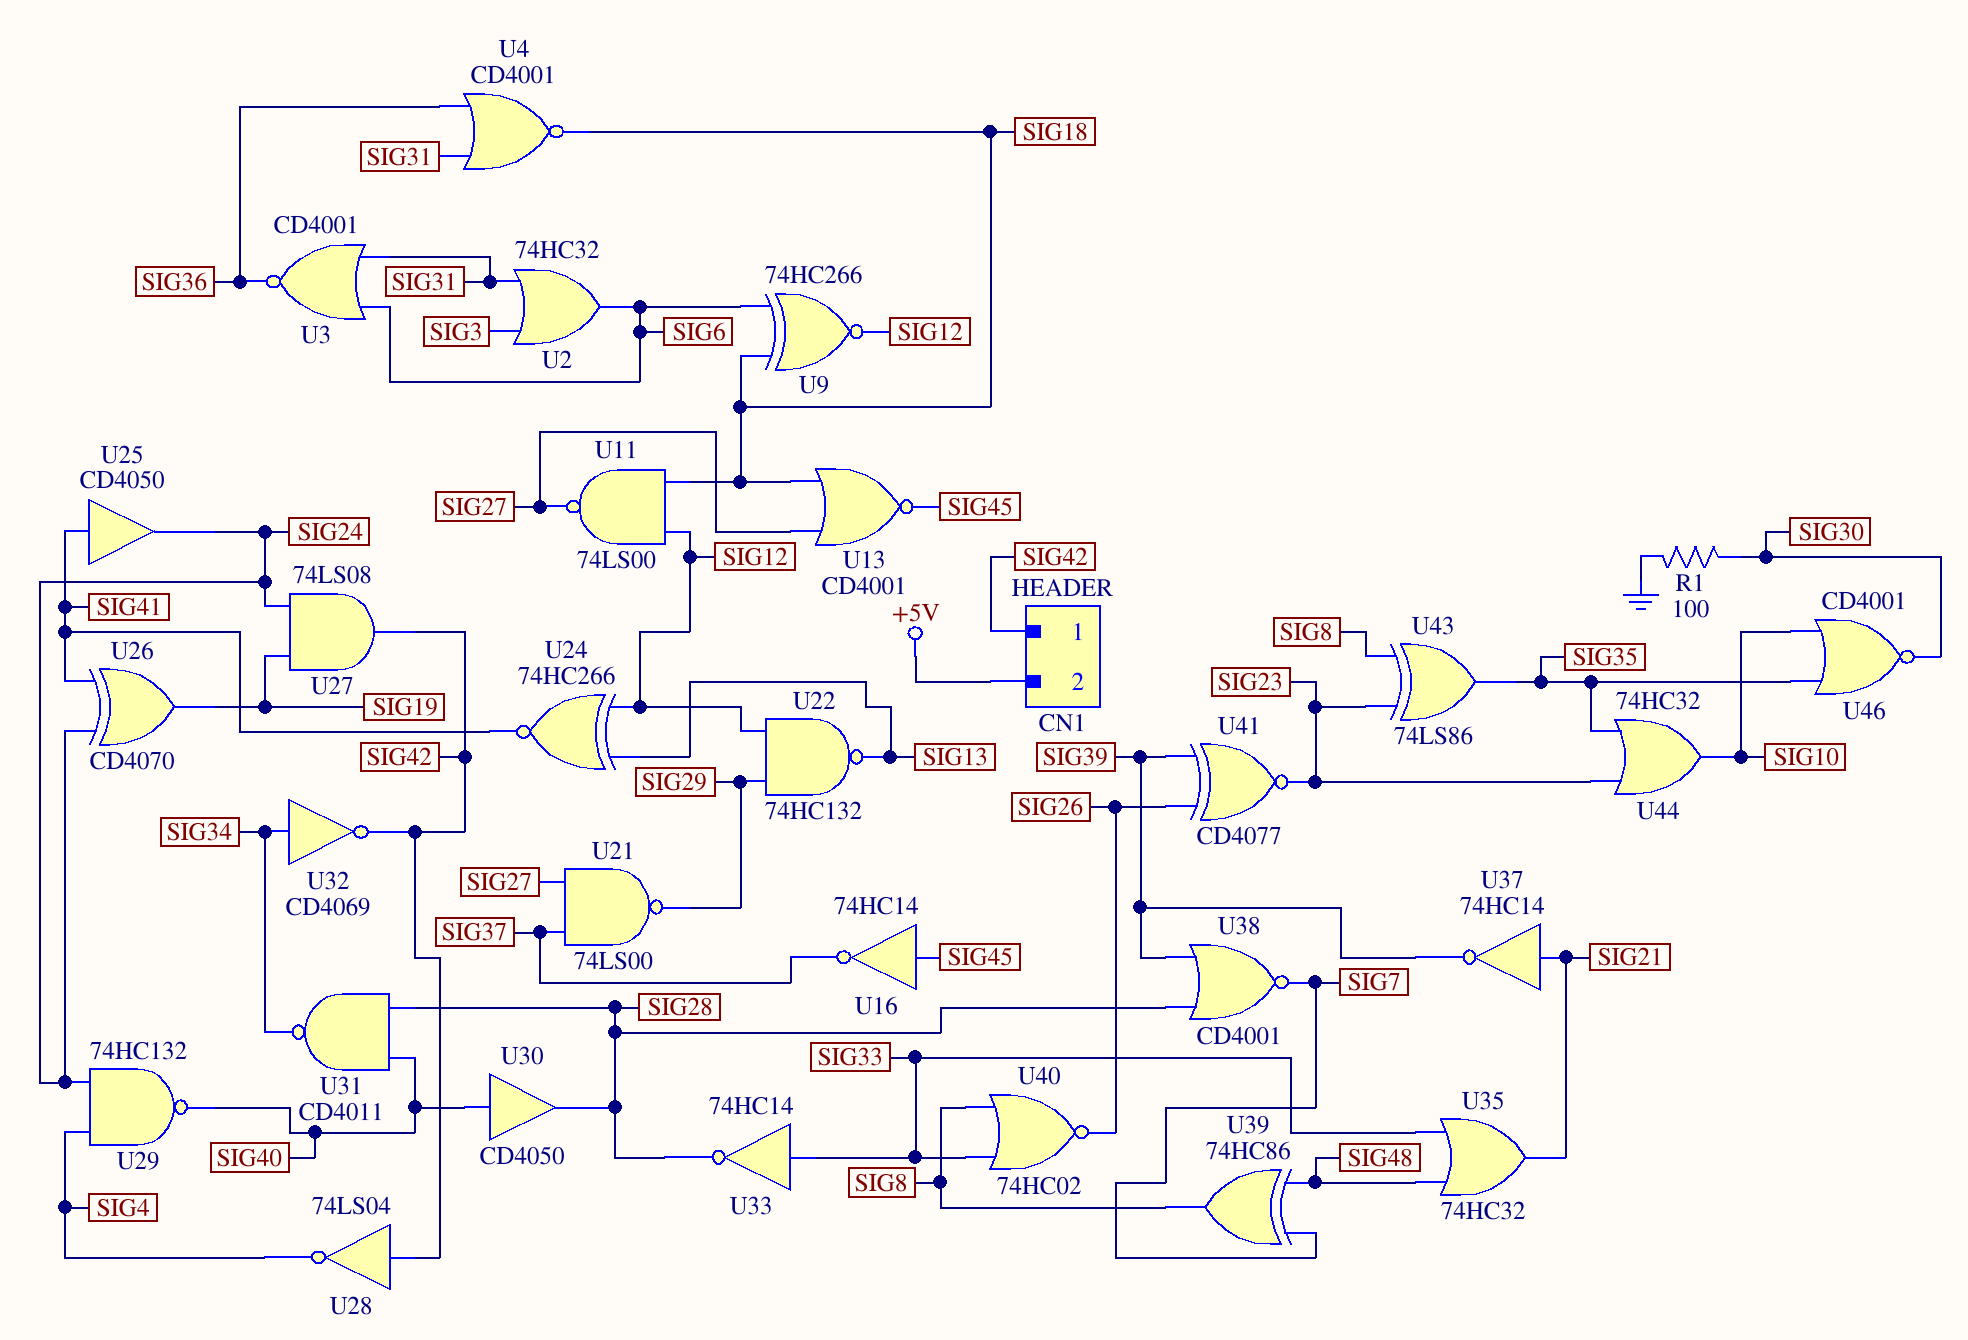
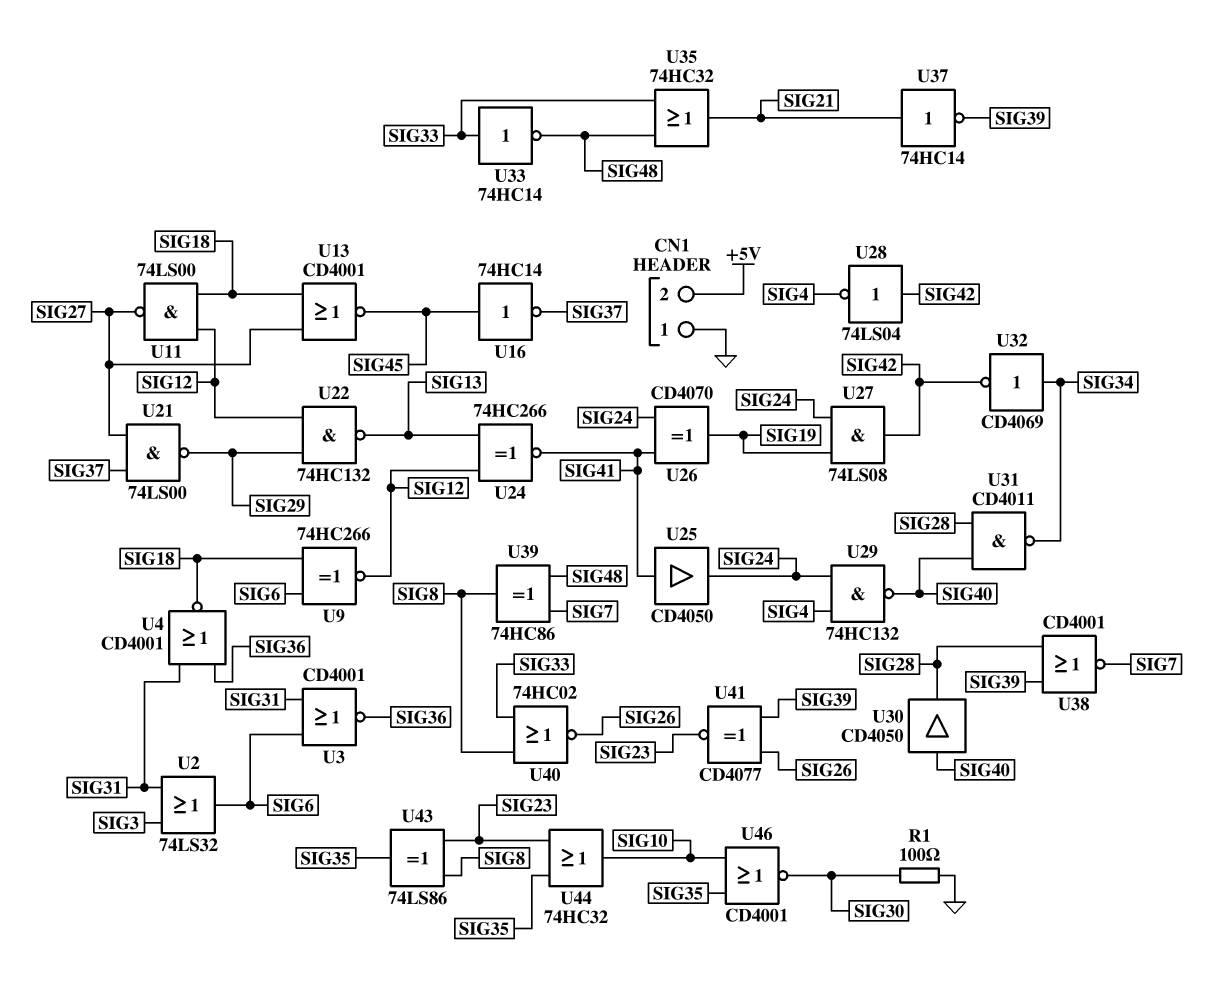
CN1 pin 1: SIG42 -> GND
U2: OR 74HC32 (in SIG3, in SIG31, out SIG6) -> OR 74LS32 (in SIG3, in SIG31, out SIG6)
U33: NOT 74HC14 (in SIG33, out SIG28) -> NOT 74HC14 (in SIG33, out SIG48)

